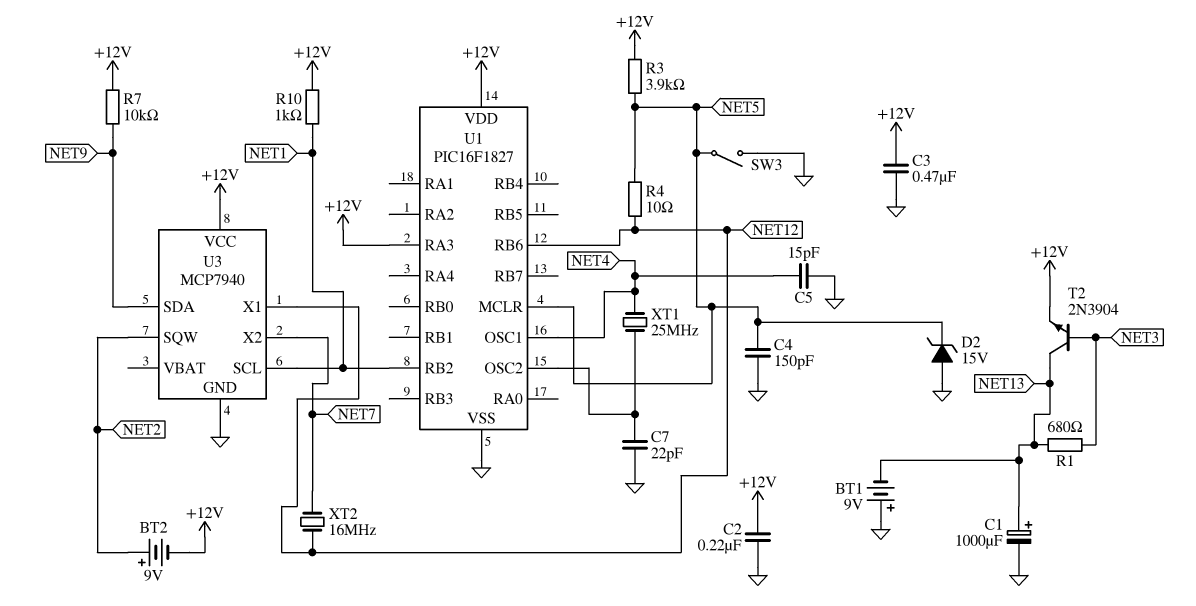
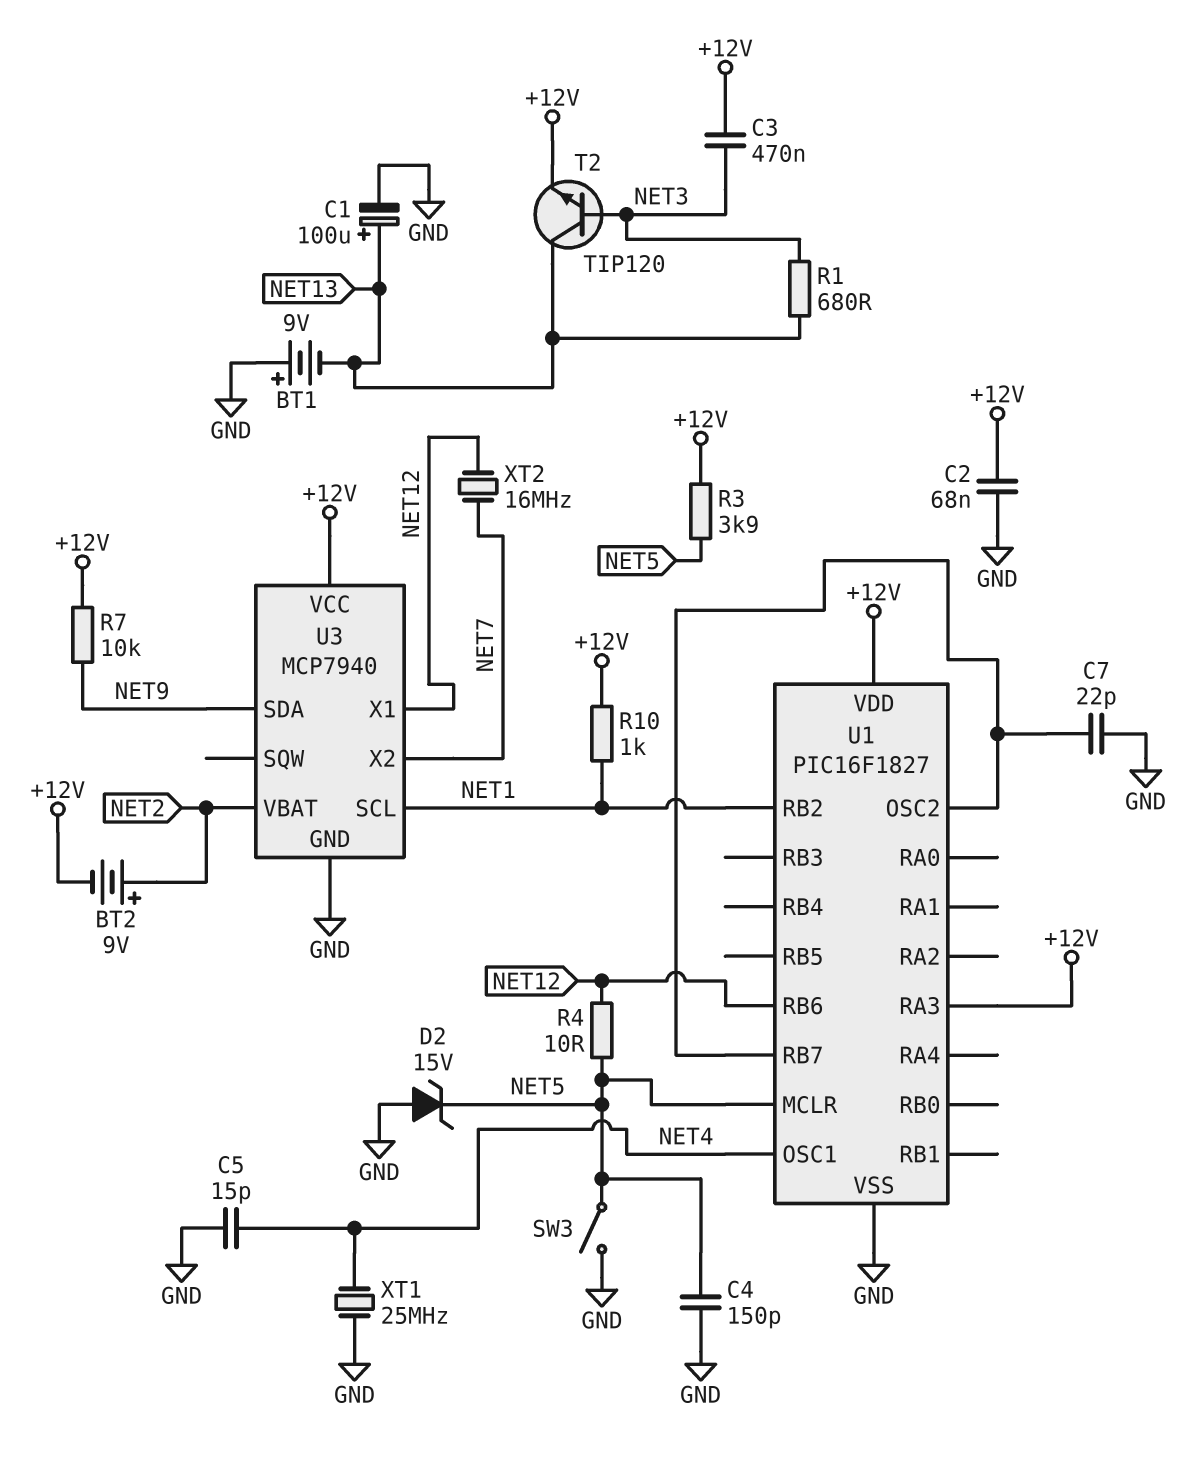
C1: 1000uF (plus NET13, minus GND) -> 100uF (plus NET13, minus GND)
C2: 220nF (+12V, GND) -> 68nF (+12V, GND)
C3: 470nF (+12V, GND) -> 470nF (+12V, NET3)
T2: NPN 2N3904 (B NET3, C NET13, E +12V) -> NPN TIP120 (B NET3, C NET13, E +12V)
U1 pin RB7: none -> U1/OSC2
U3 pin SQW: NET2 -> none
U3 pin VBAT: none -> NET2
XT1: 25MHz (NET4, U1/OSC2) -> 25MHz (GND, NET4)

